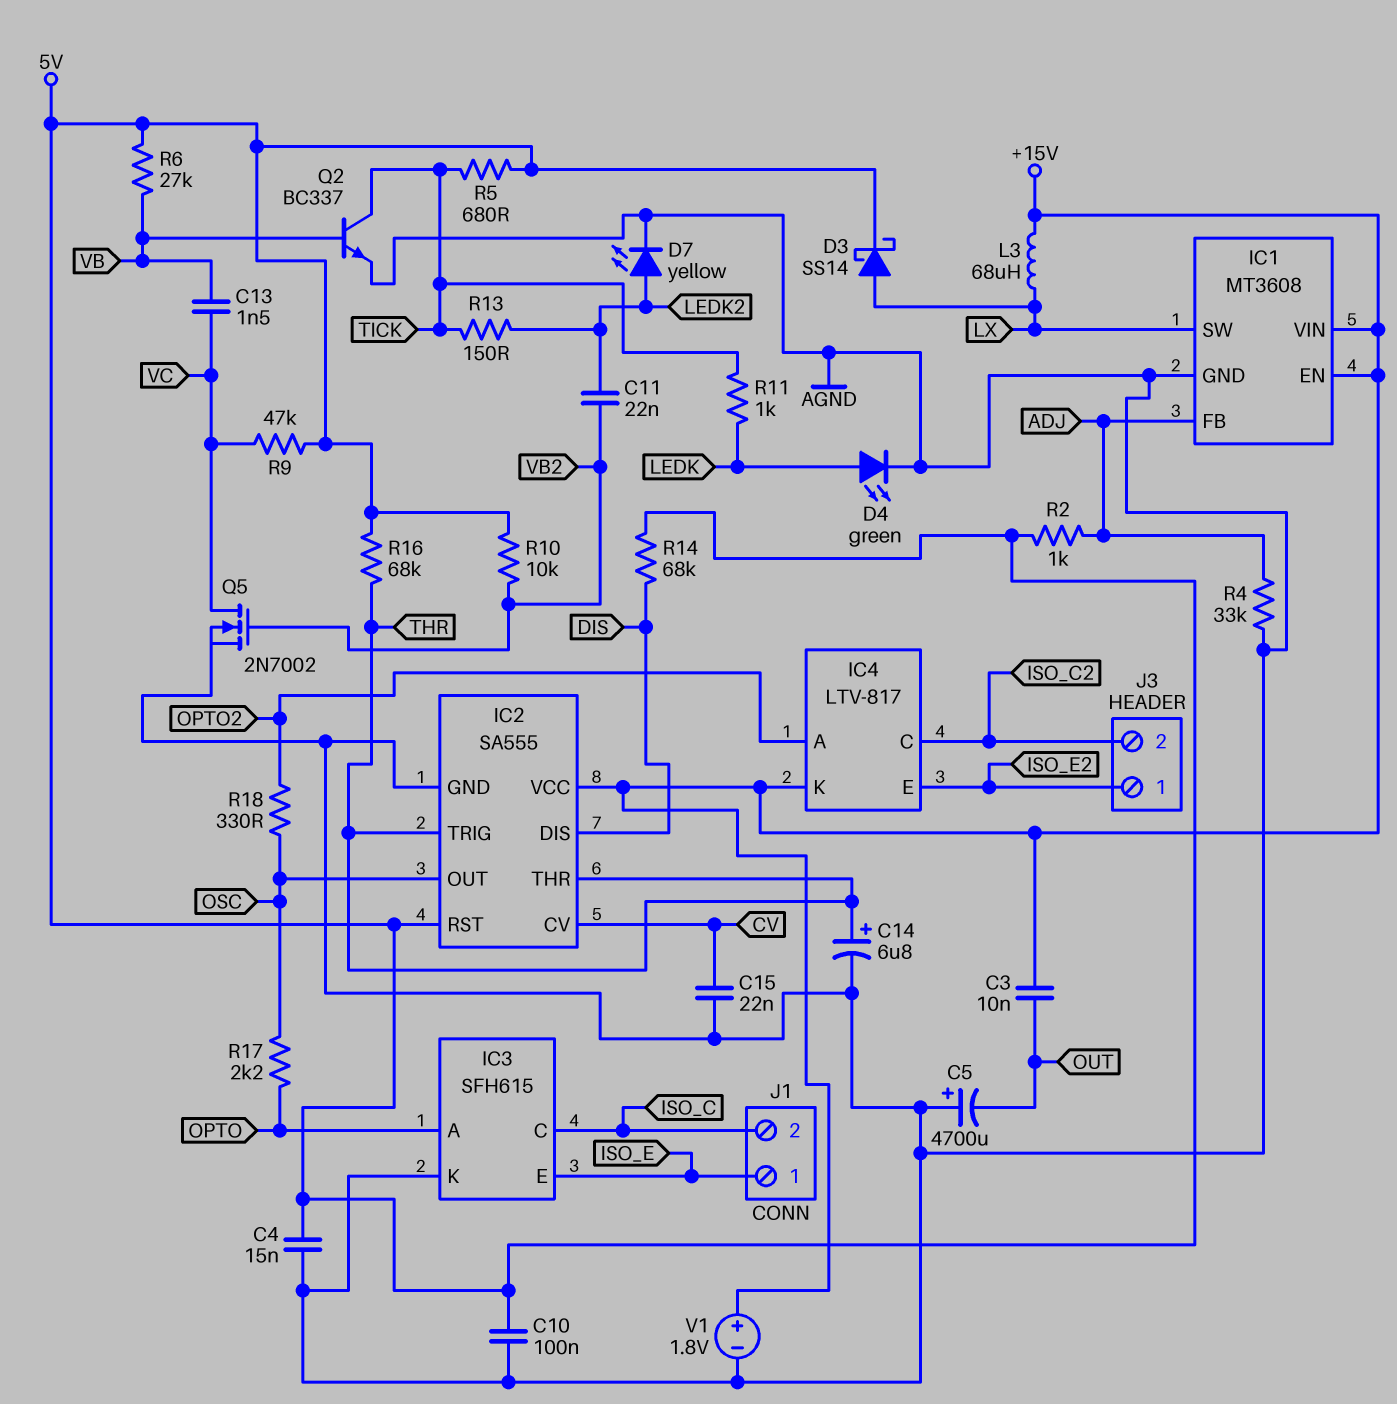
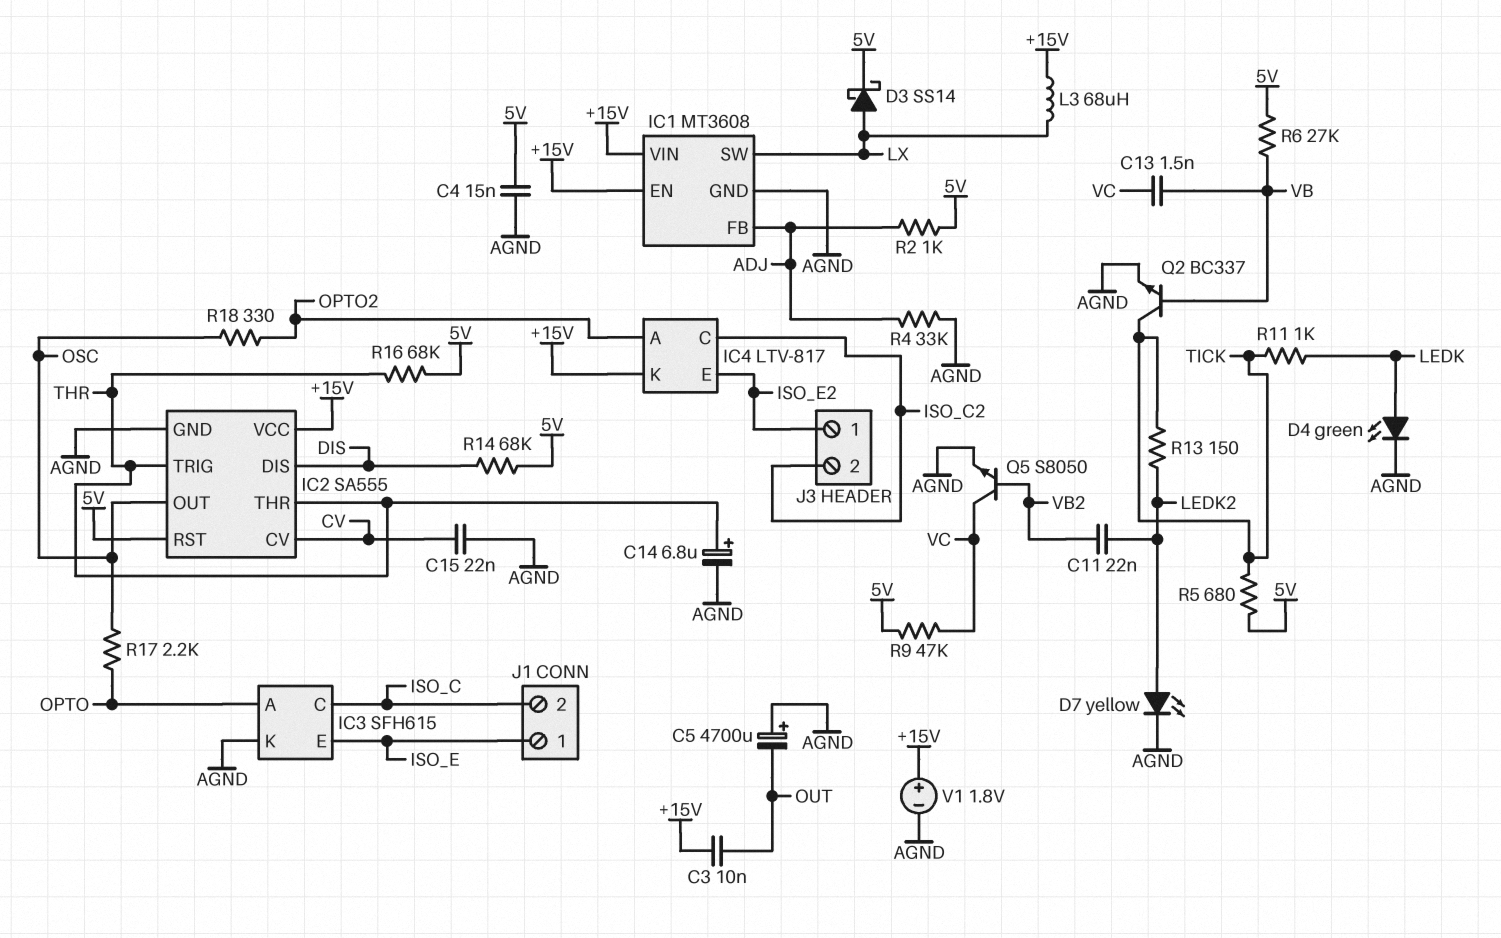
C10: 100nF (5V, AGND) -> none
Q5: NMOS 2N7002 (G VB2, D VC, S AGND) -> NPN S8050 (B VB2, C VC, E AGND)
R10: 10k (5V, VB2) -> none

